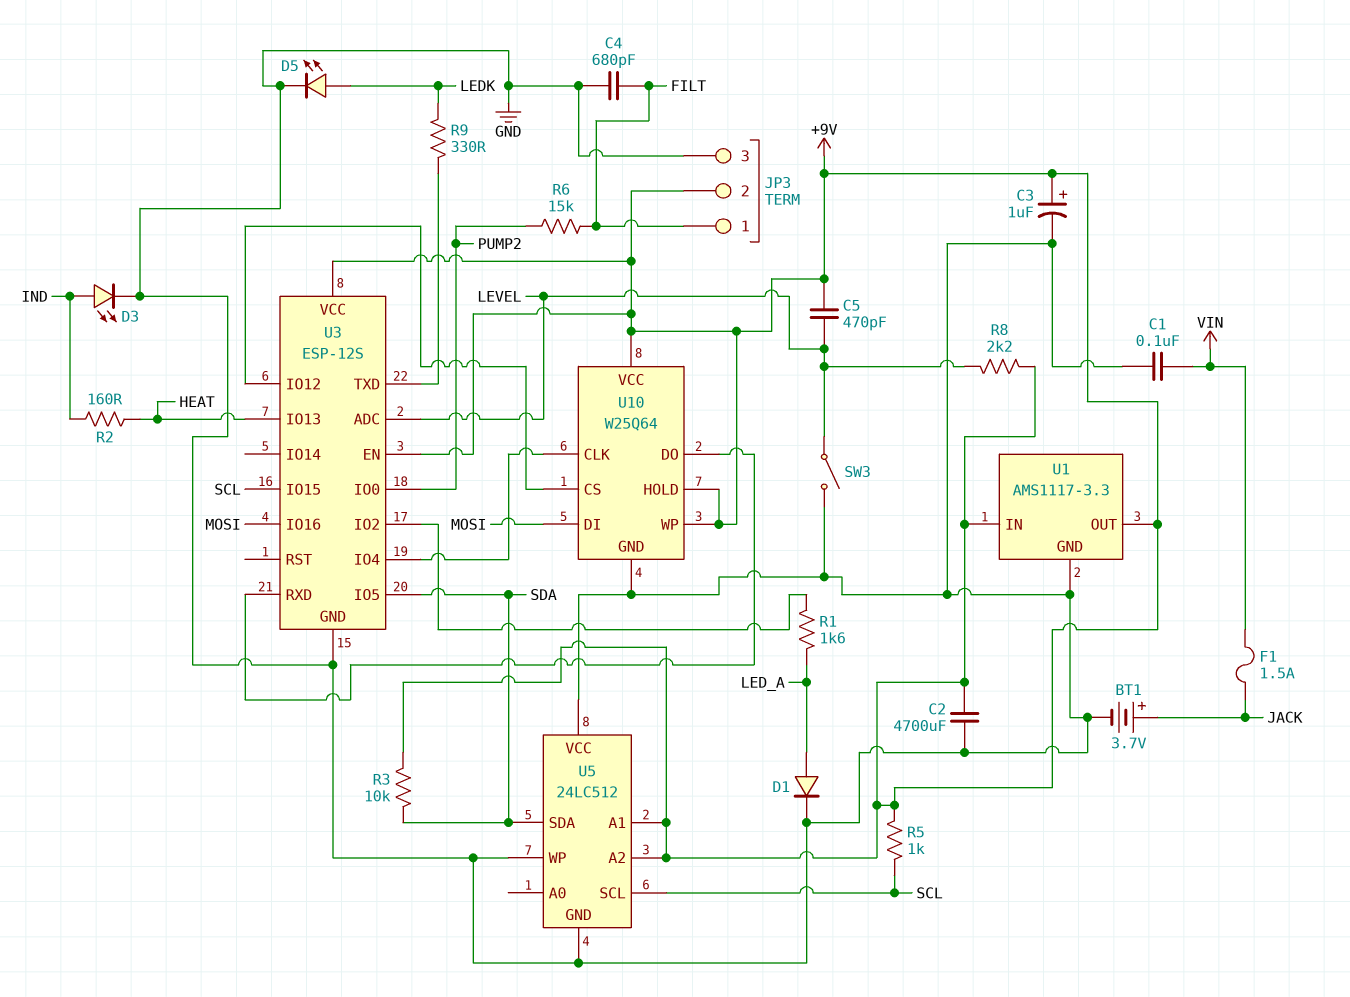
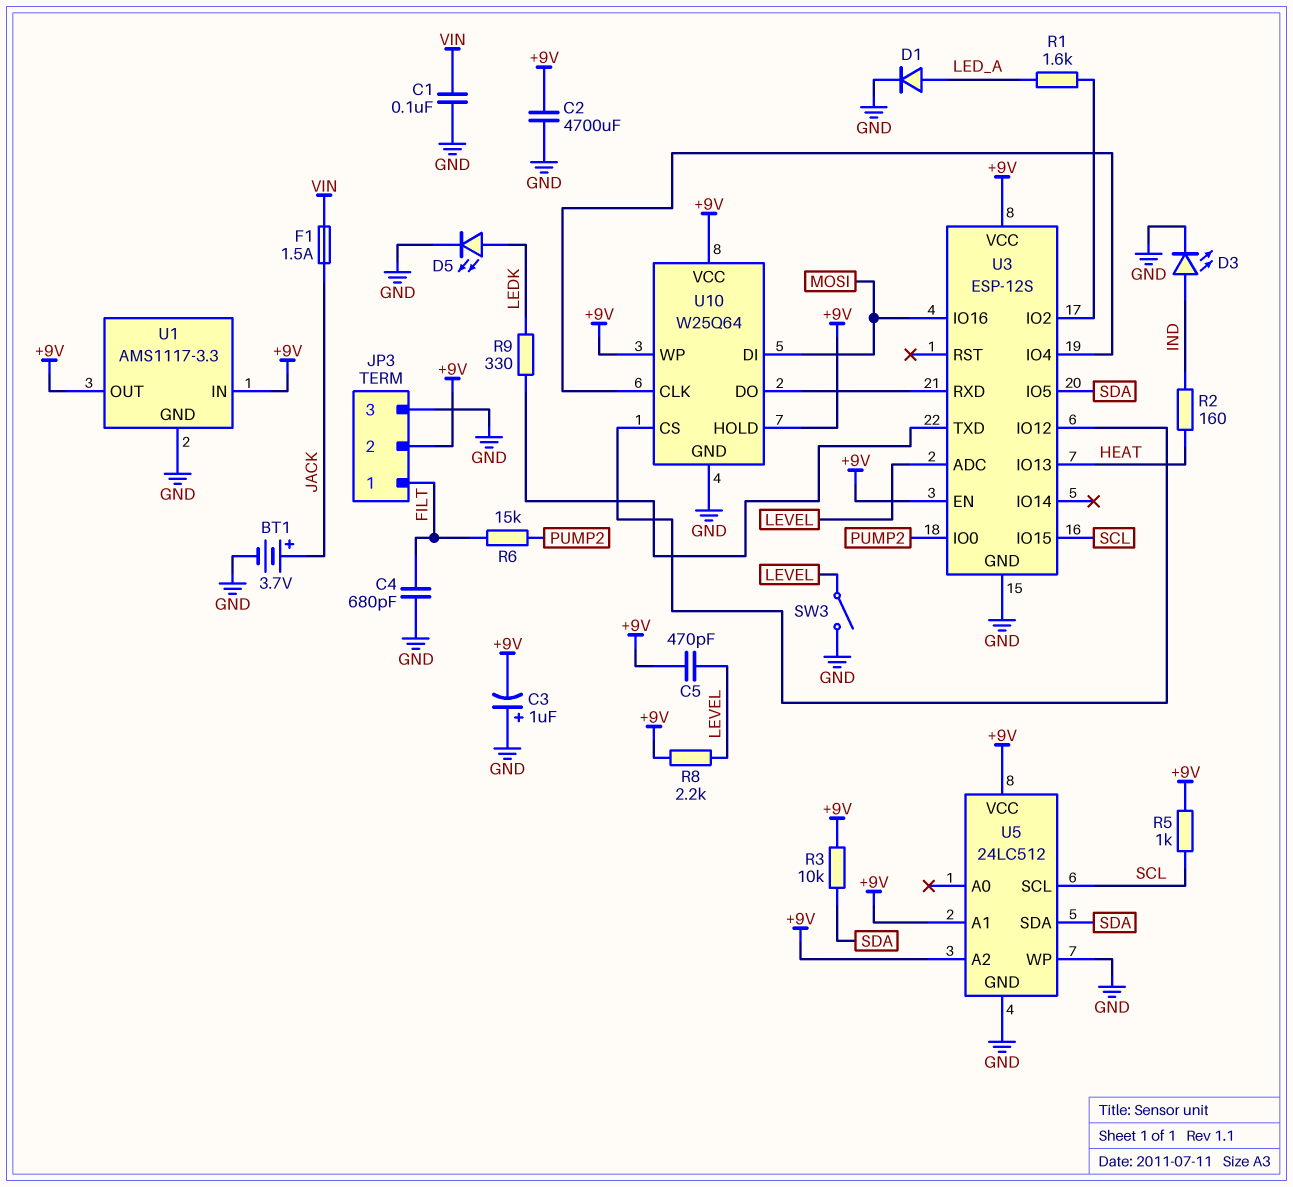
C3: 1uF (plus +9V, minus GND) -> 1uF (plus GND, minus +9V)
U5 pin VCC: GND -> +9V

